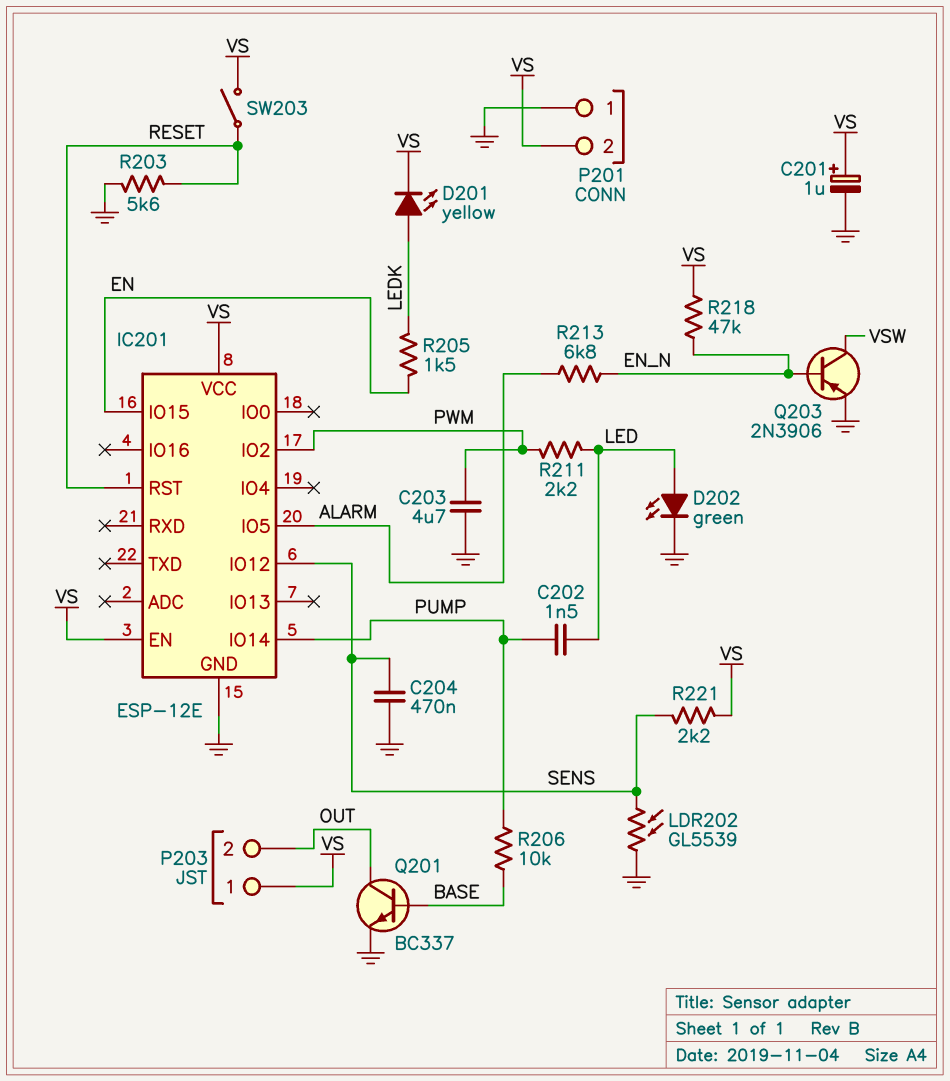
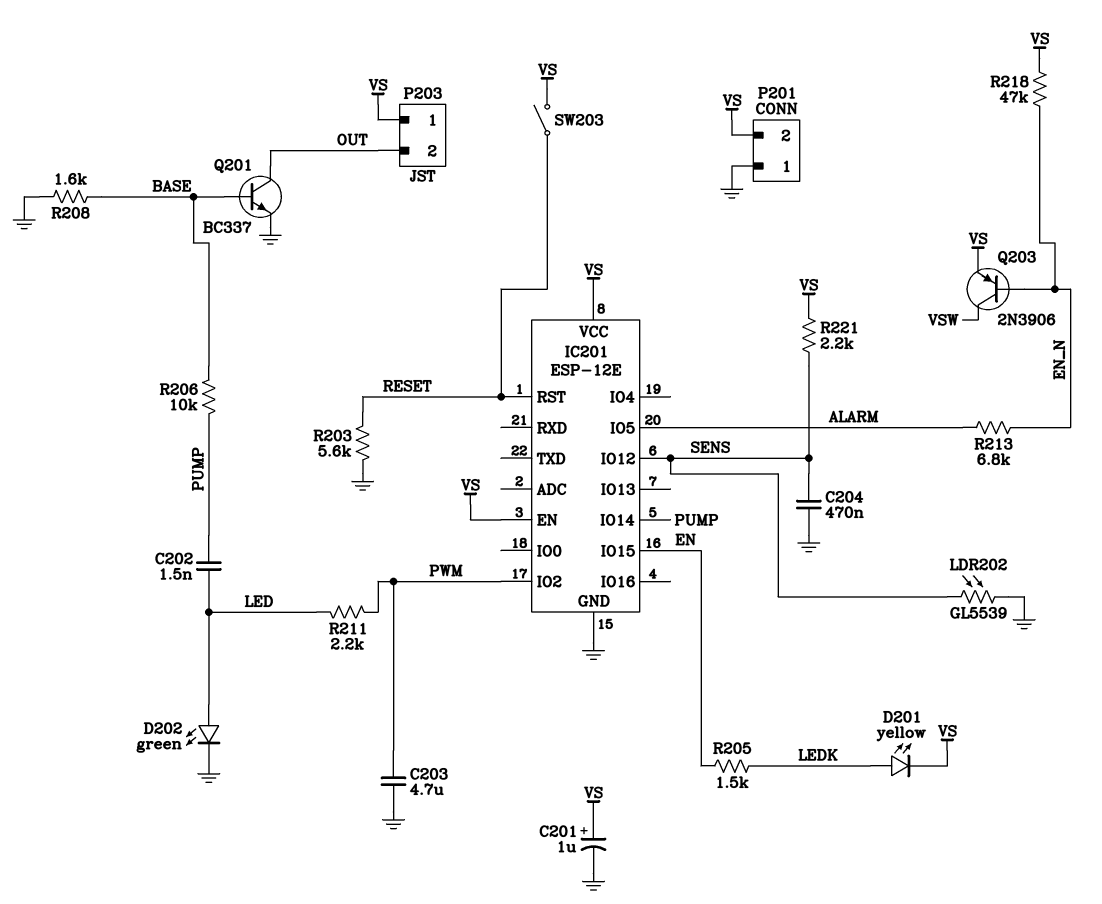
Q203: PNP 2N3906 (B EN_N, C VSW, E GND) -> PNP 2N3906 (B EN_N, C VSW, E VS)
R208: none -> 1.6k (BASE, GND)

